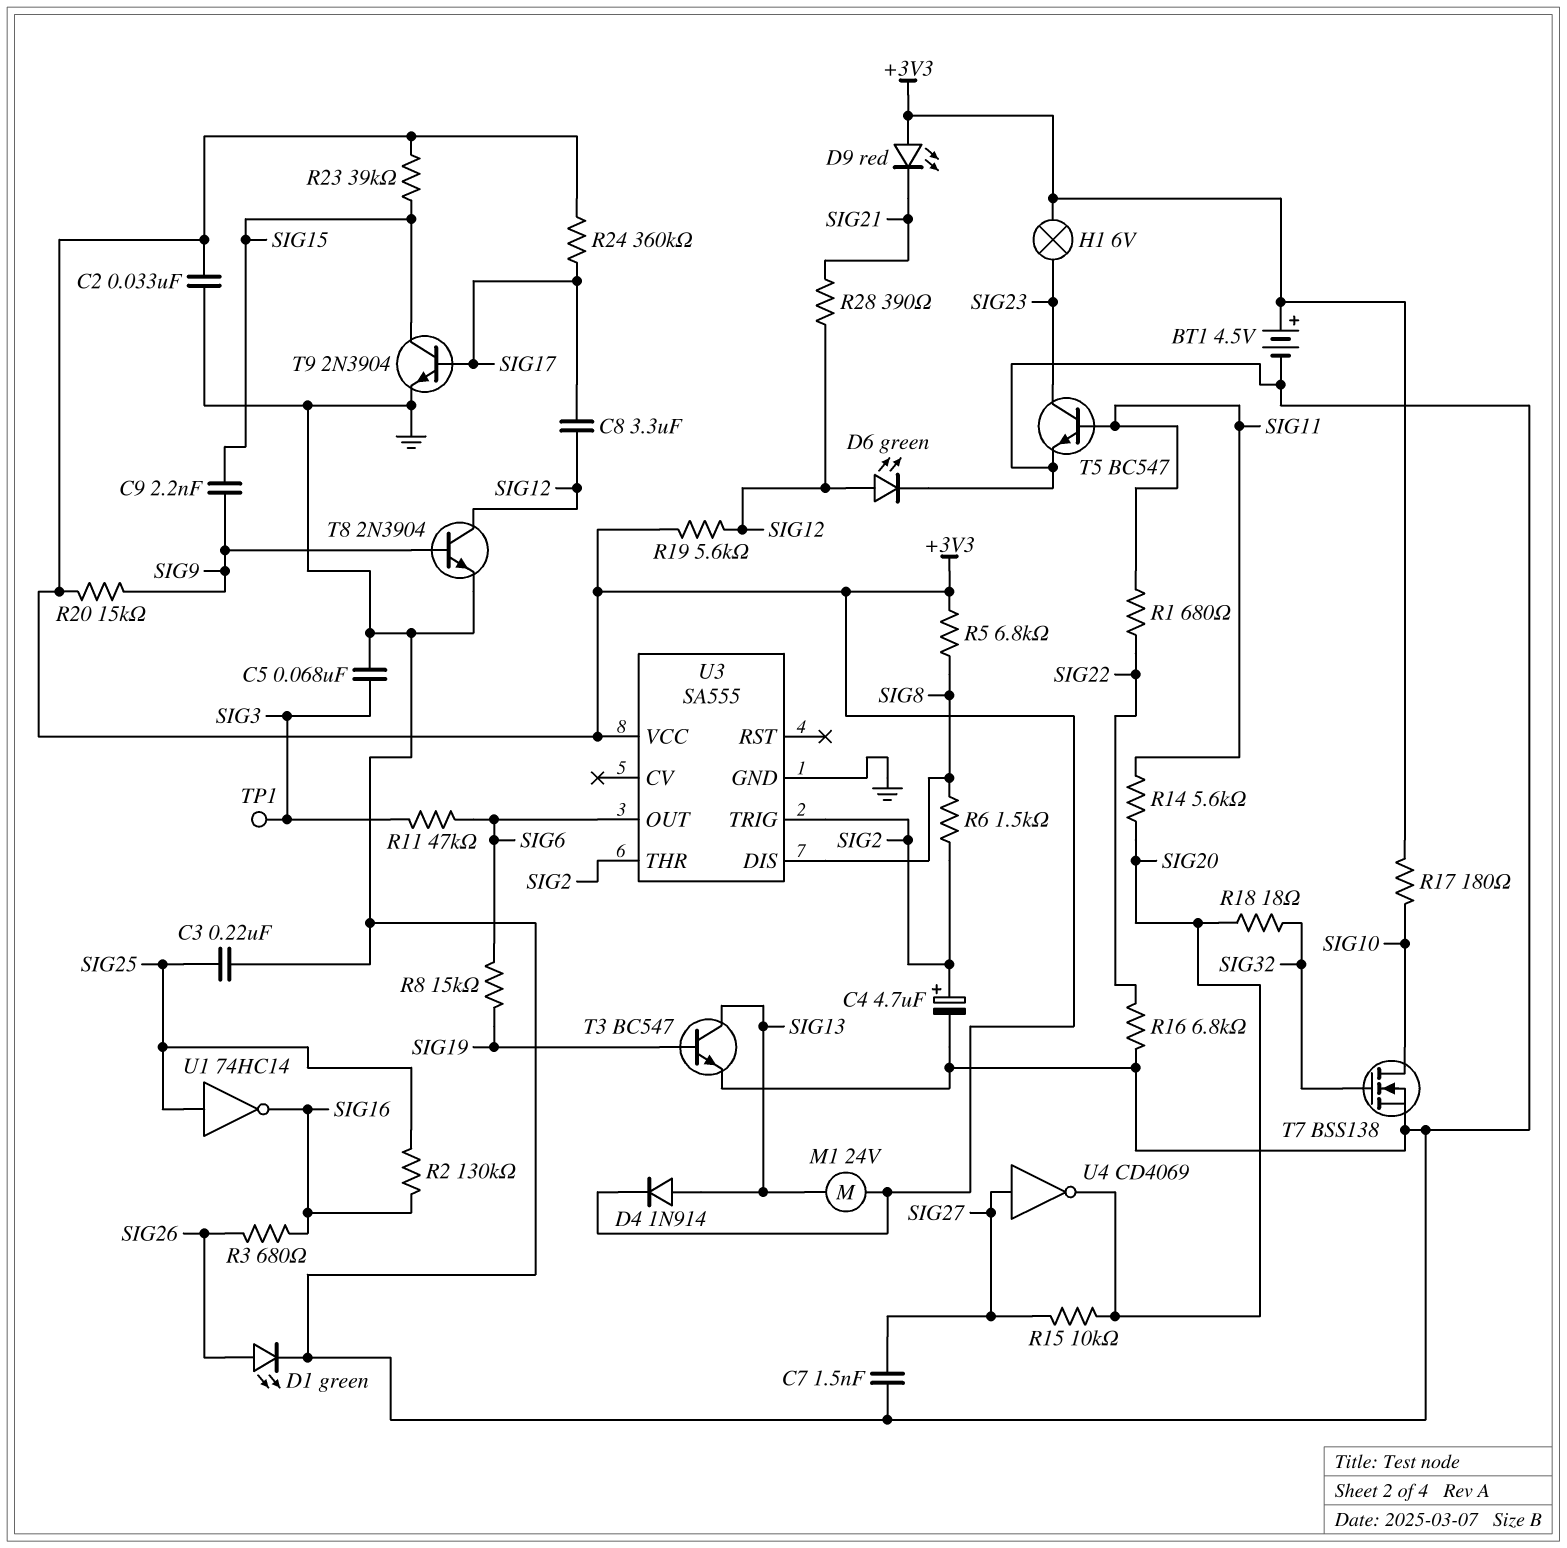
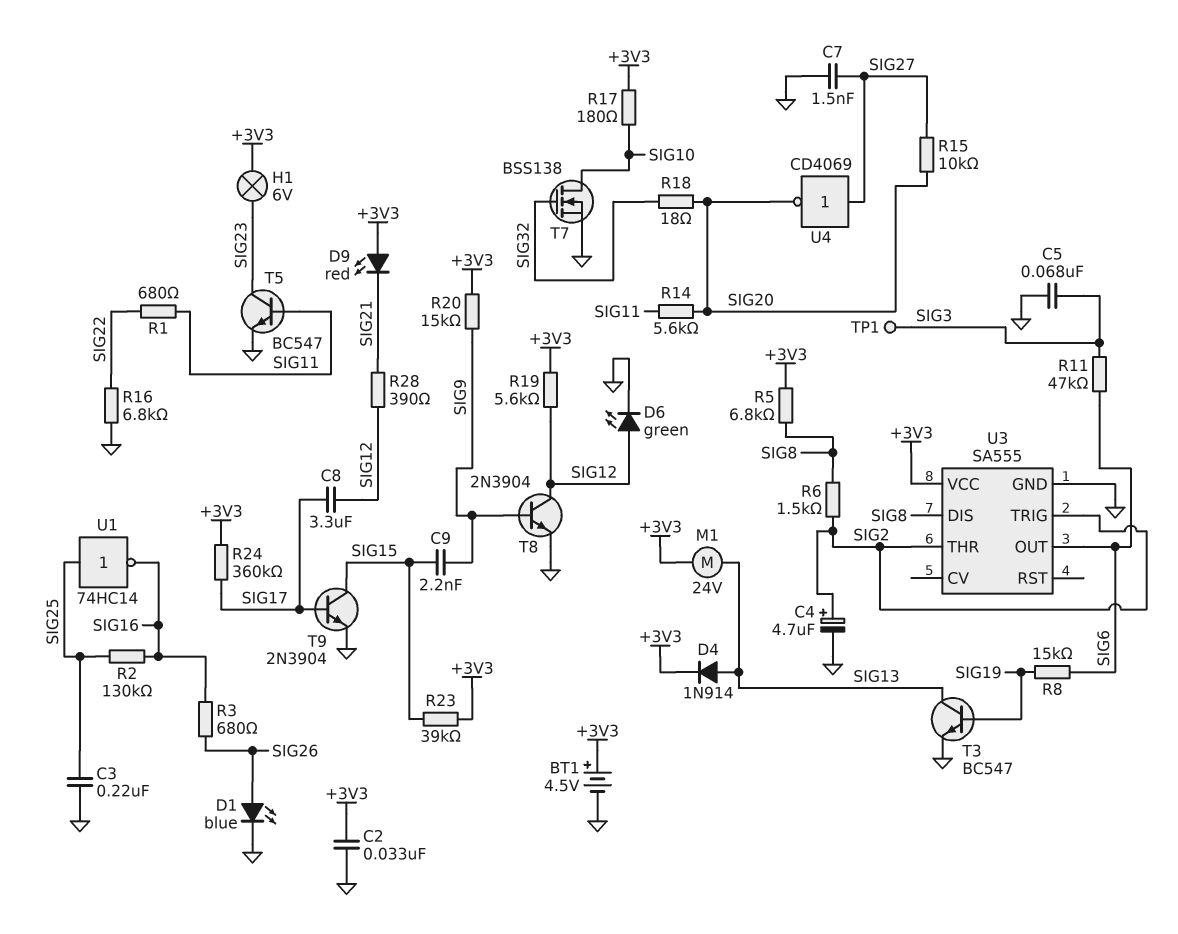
D1: LED green (A SIG26, K GND) -> LED blue (A SIG26, K GND)

